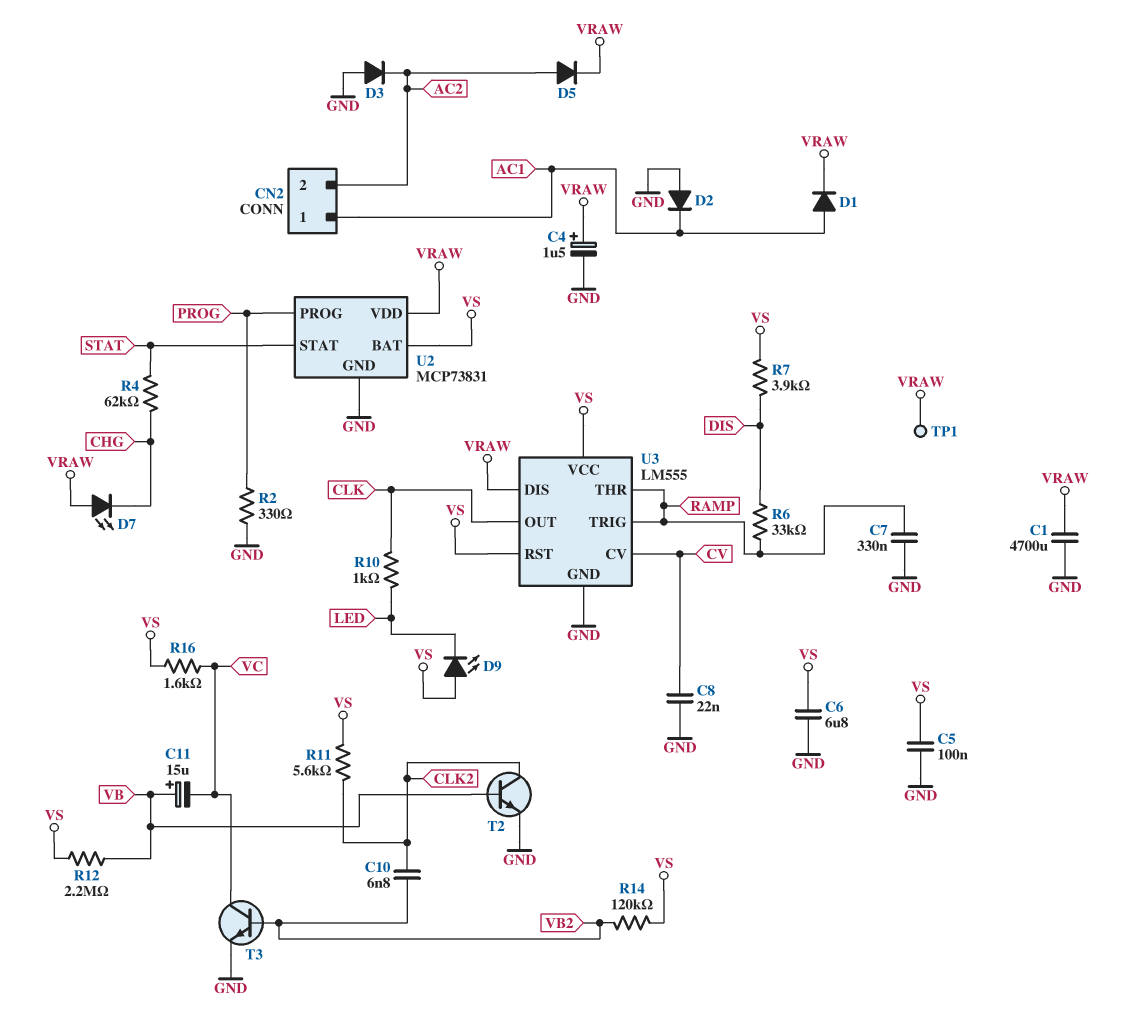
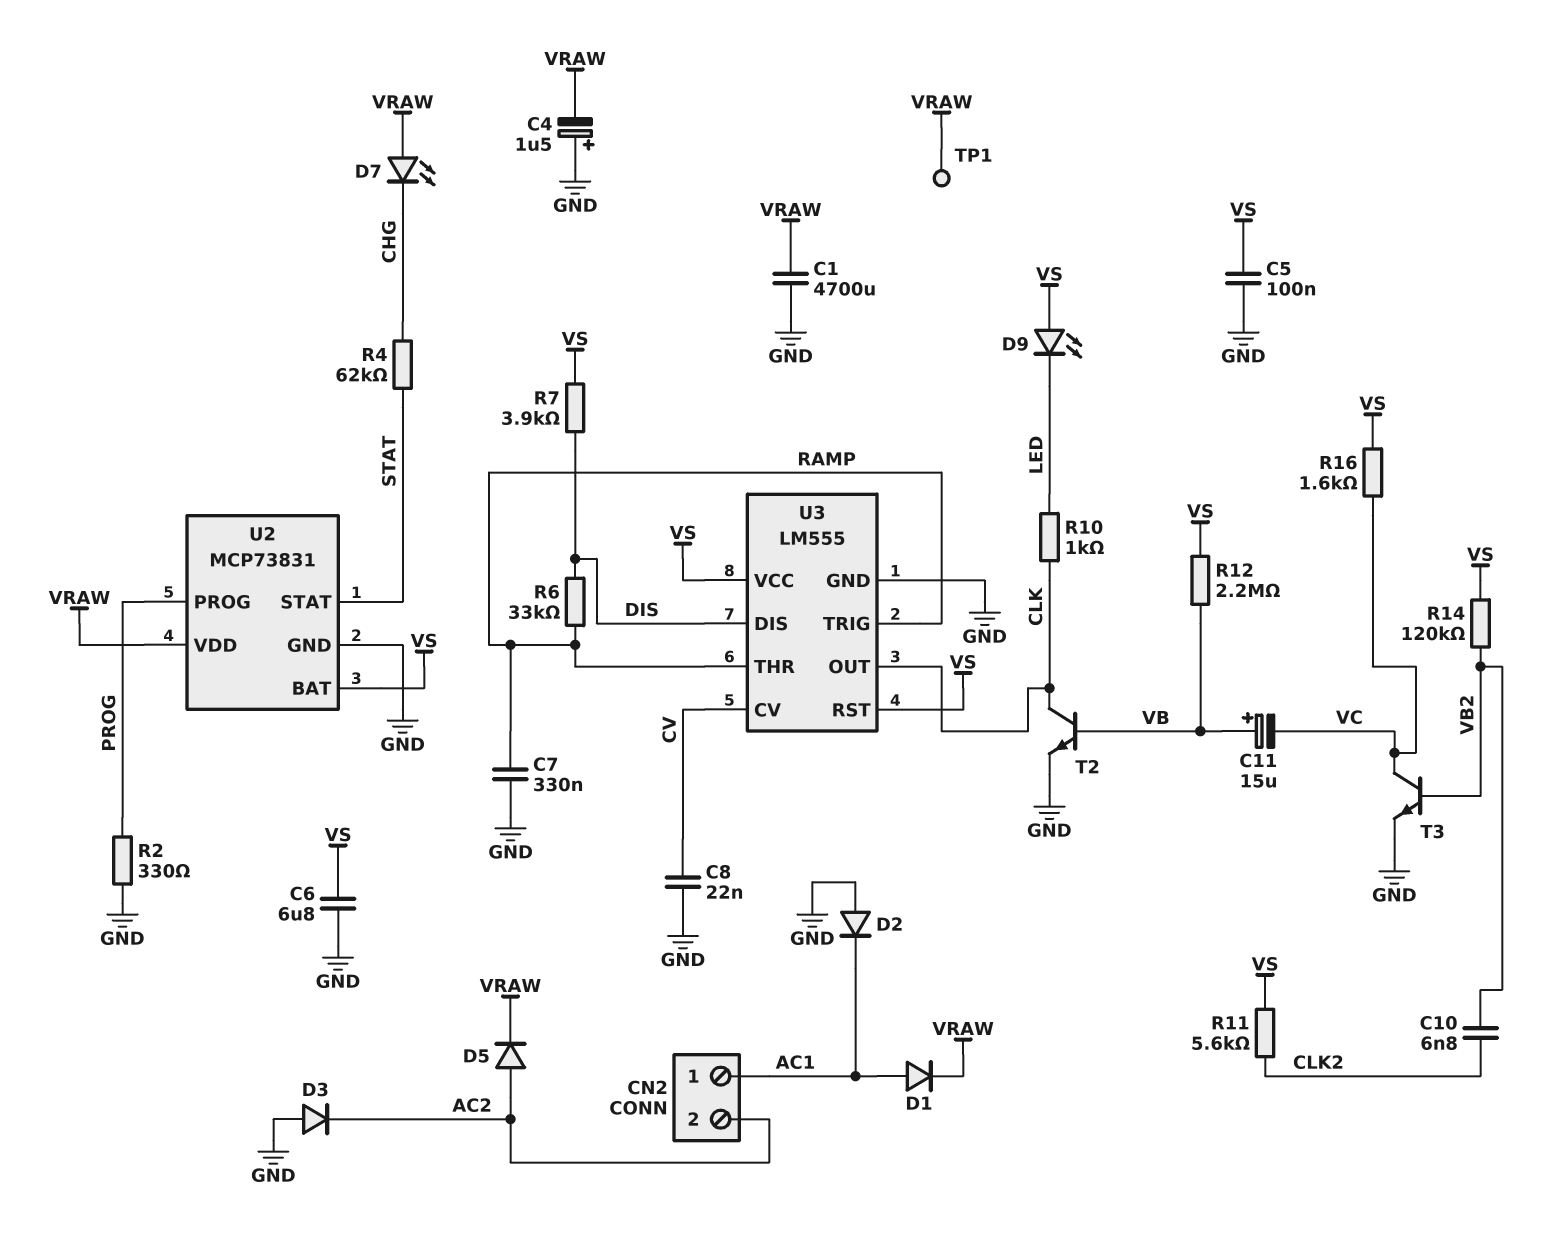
C4: 1.5uF (plus VRAW, minus GND) -> 1.5uF (plus GND, minus VRAW)
T2: NPN (B VB, C CLK2, E GND) -> NPN (B VB, C CLK, E GND)
U3 pin DIS: VRAW -> DIS

